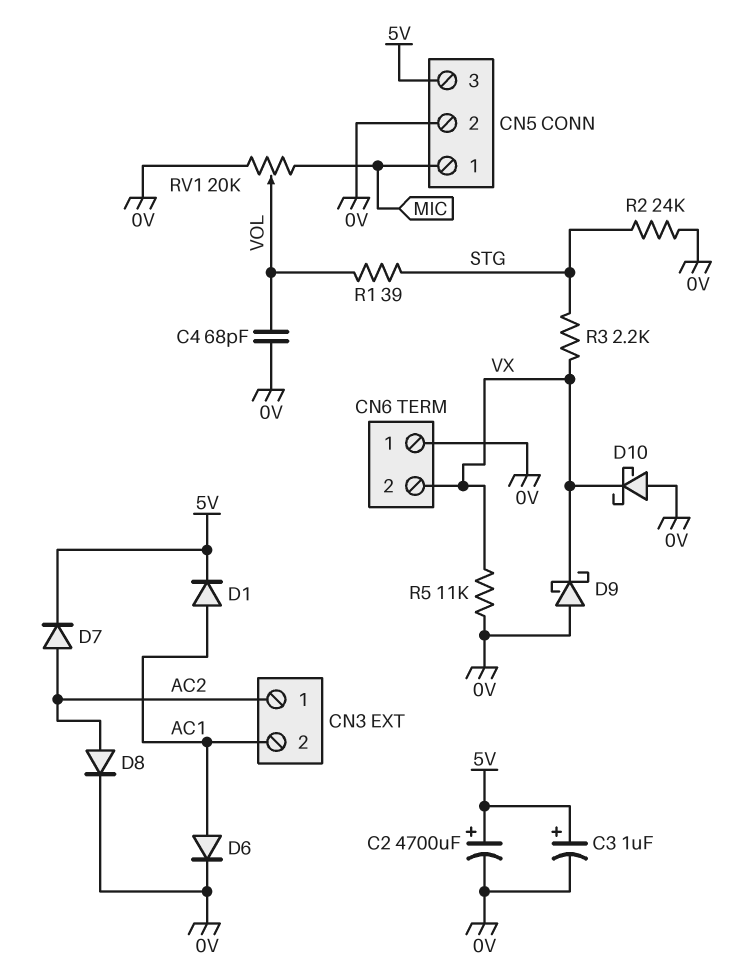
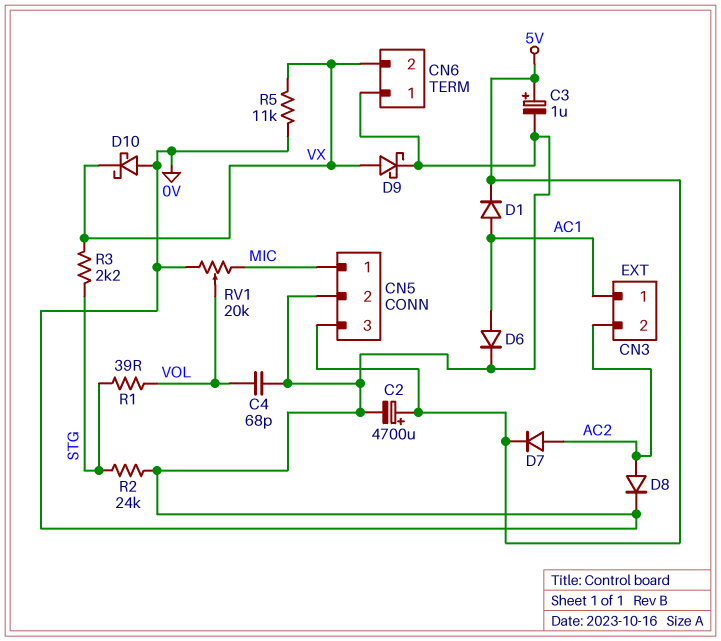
CN3 pin 1: AC2 -> AC1
CN3 pin 2: AC1 -> AC2
D9: schottky (A 0V, K VX) -> schottky (A VX, K 0V)

